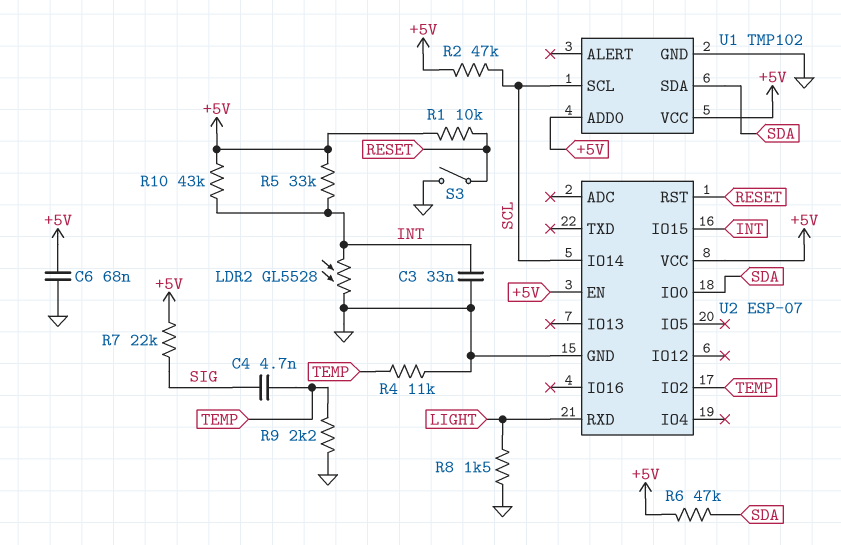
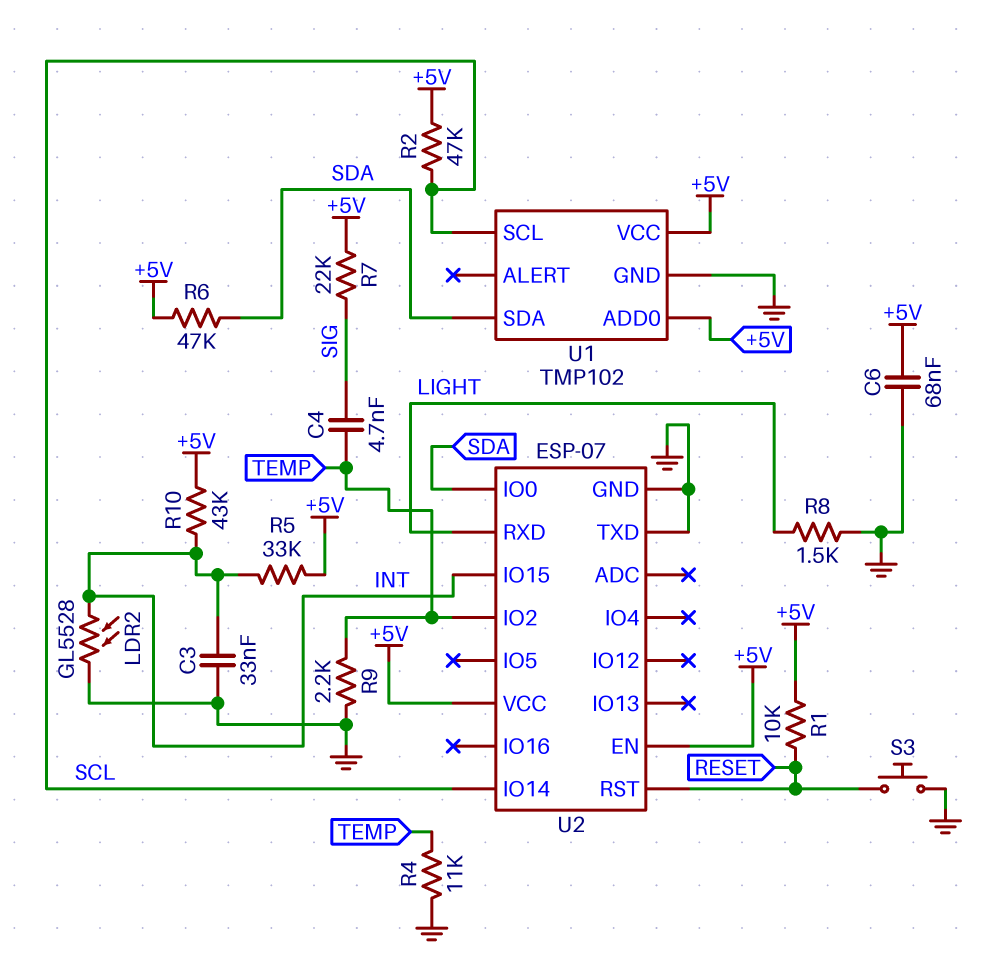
S3: switch (GND, RESET) -> button (GND, RESET)
U2 pin TXD: none -> GND

